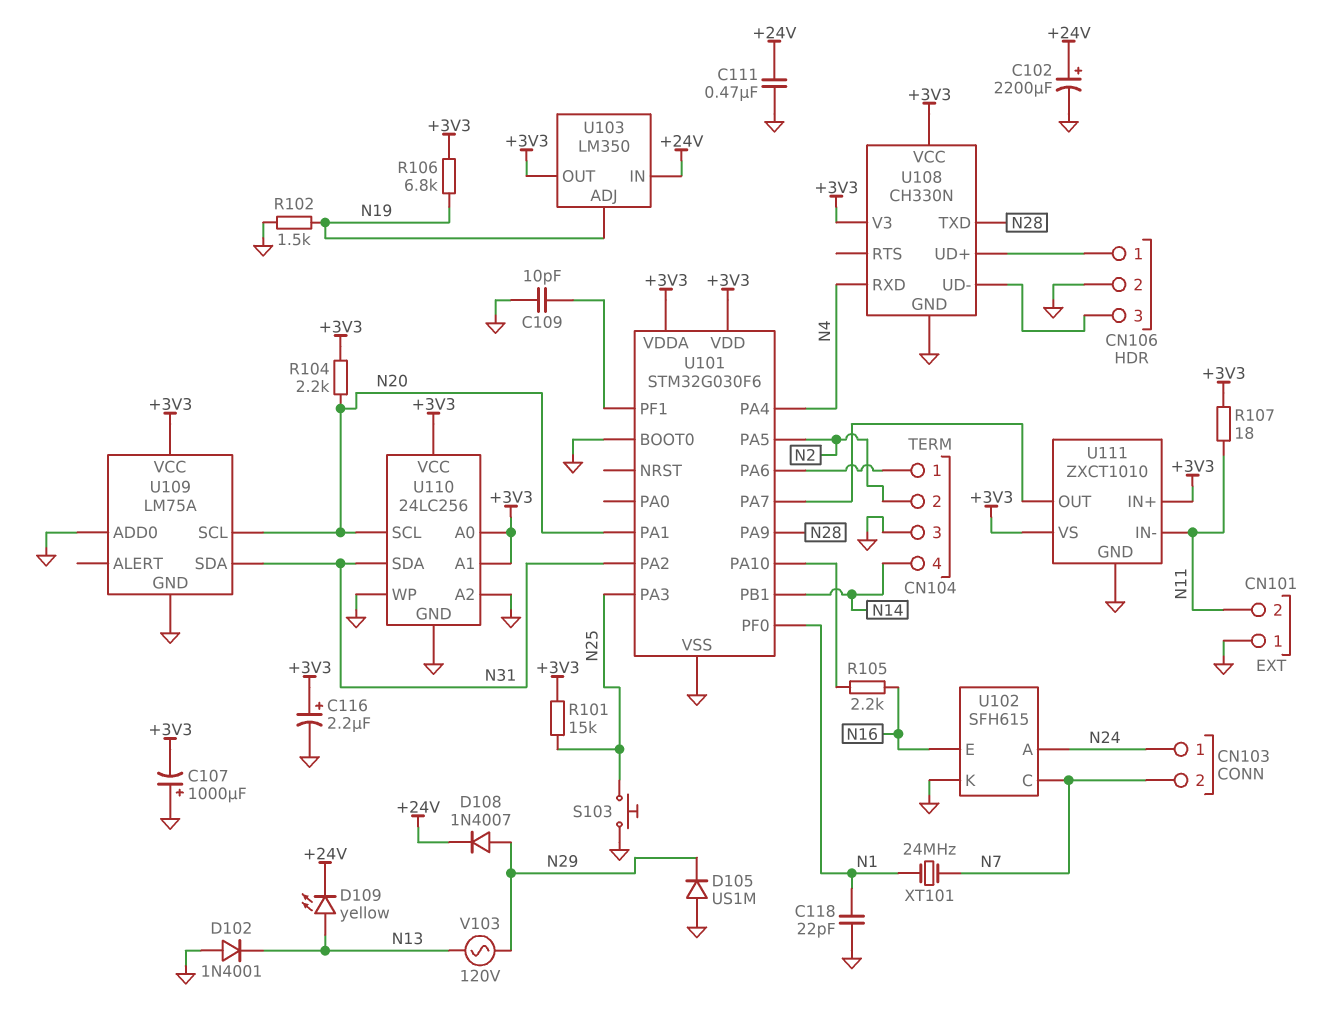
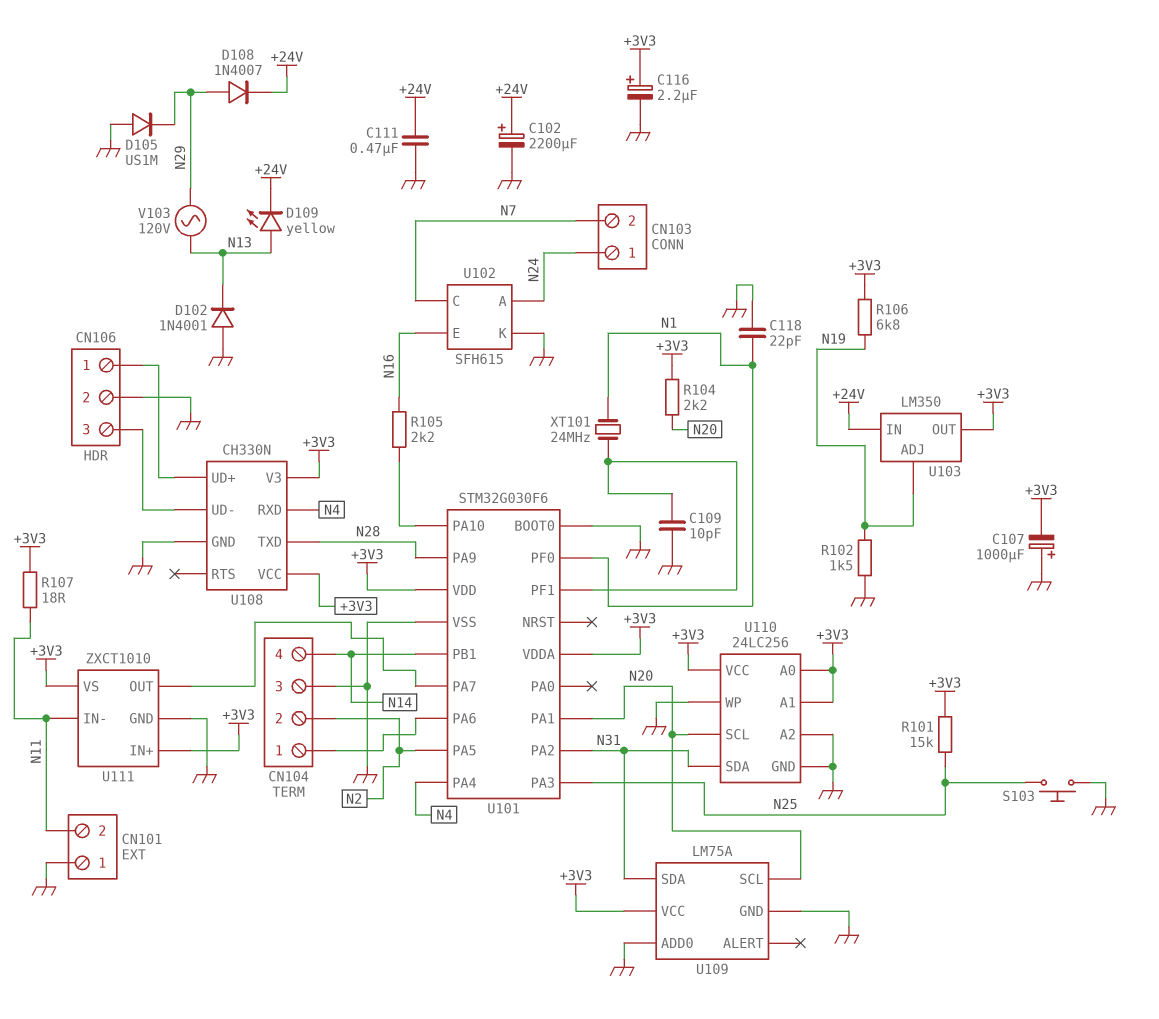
XT101: 24MHz (N1, N7) -> 24MHz (N1, U101/PF1)

